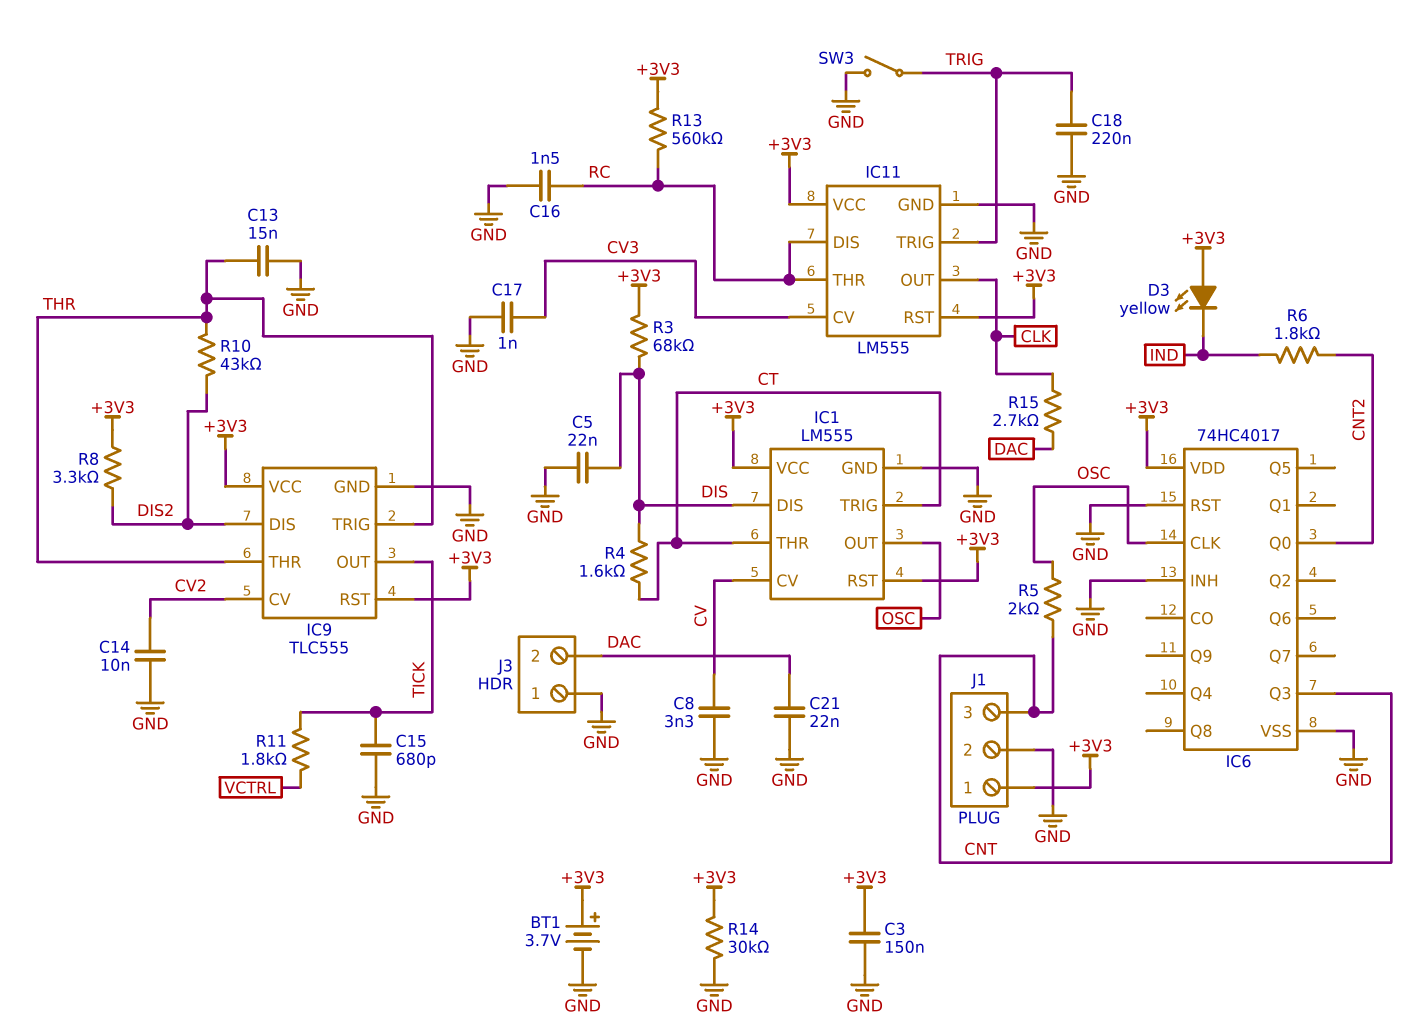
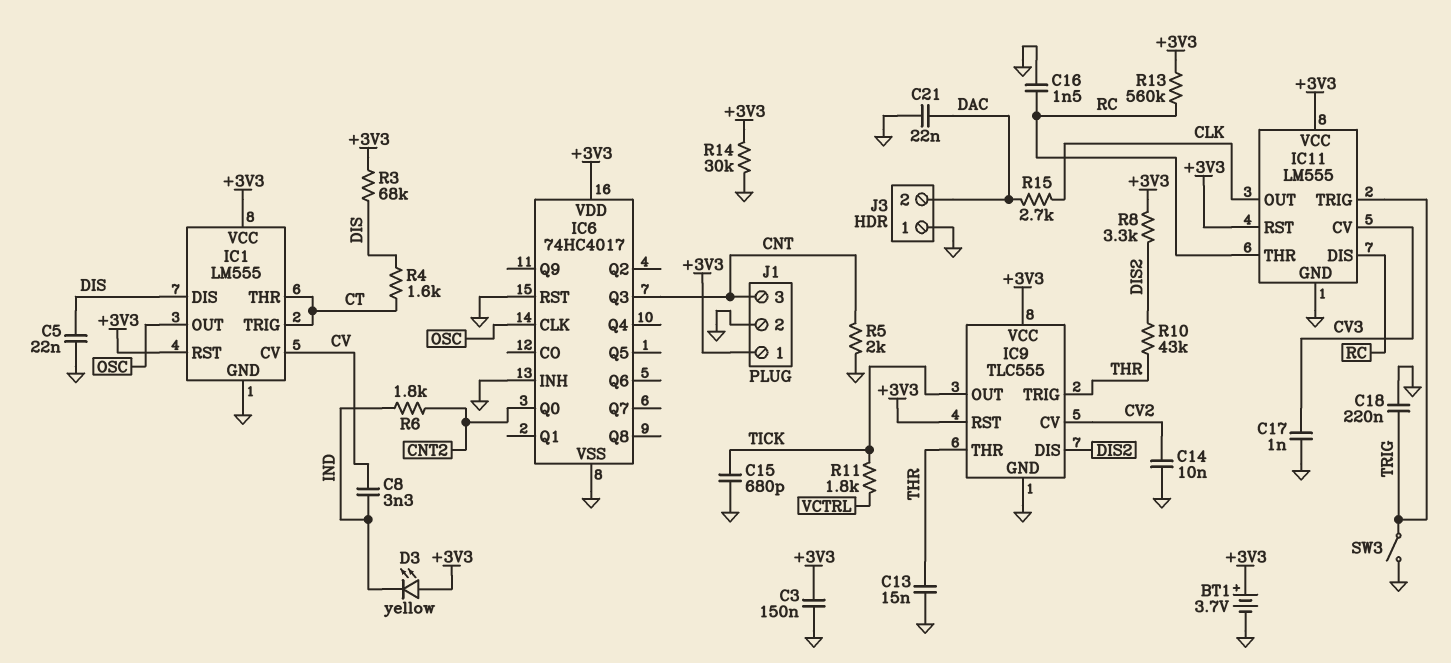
C8: 3.3nF (CV, GND) -> 3.3nF (CV, IND)
R5: 2k (CNT, OSC) -> 2k (CNT, GND)

